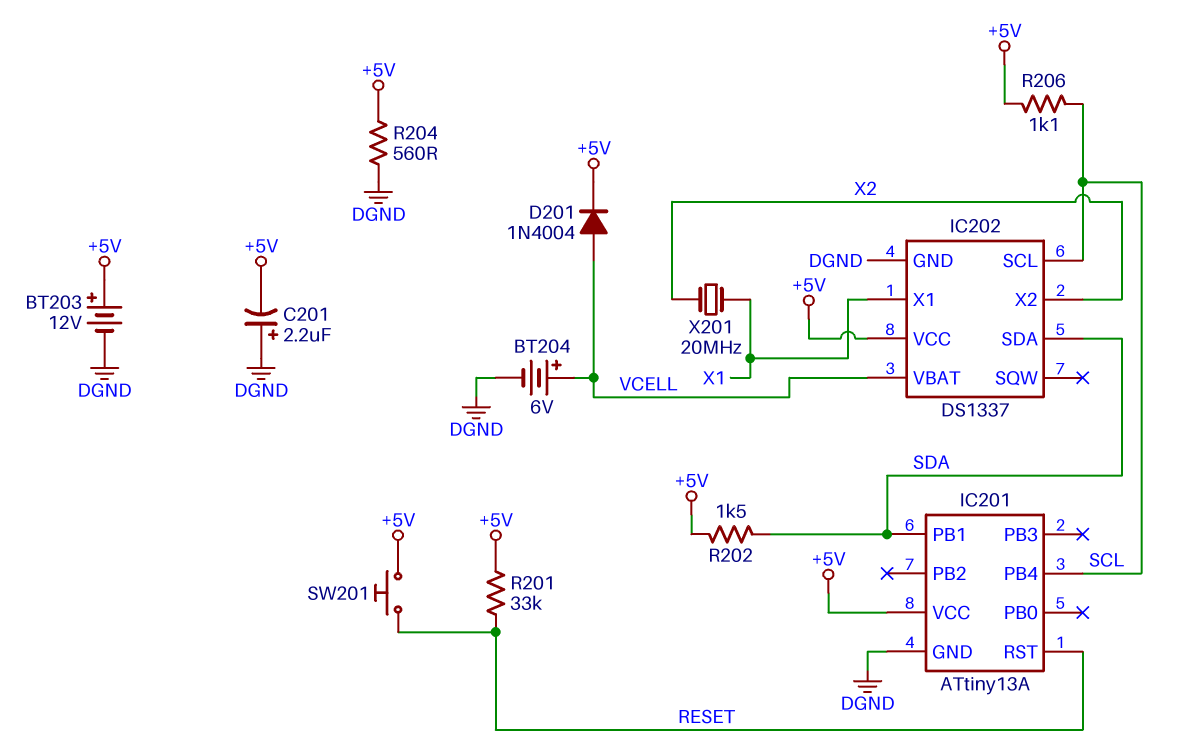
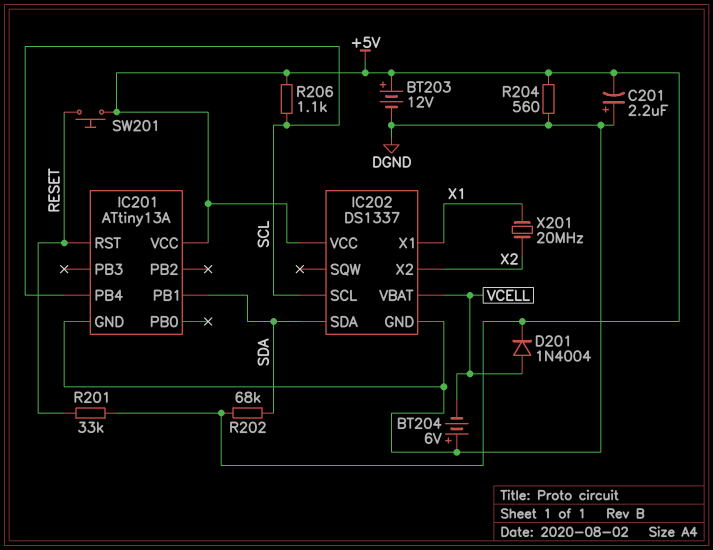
BT204: 6V (plus VCELL, minus DGND) -> 6V (plus DGND, minus VCELL)
R202: 1.5k (+5V, SDA) -> 68k (+5V, SDA)

